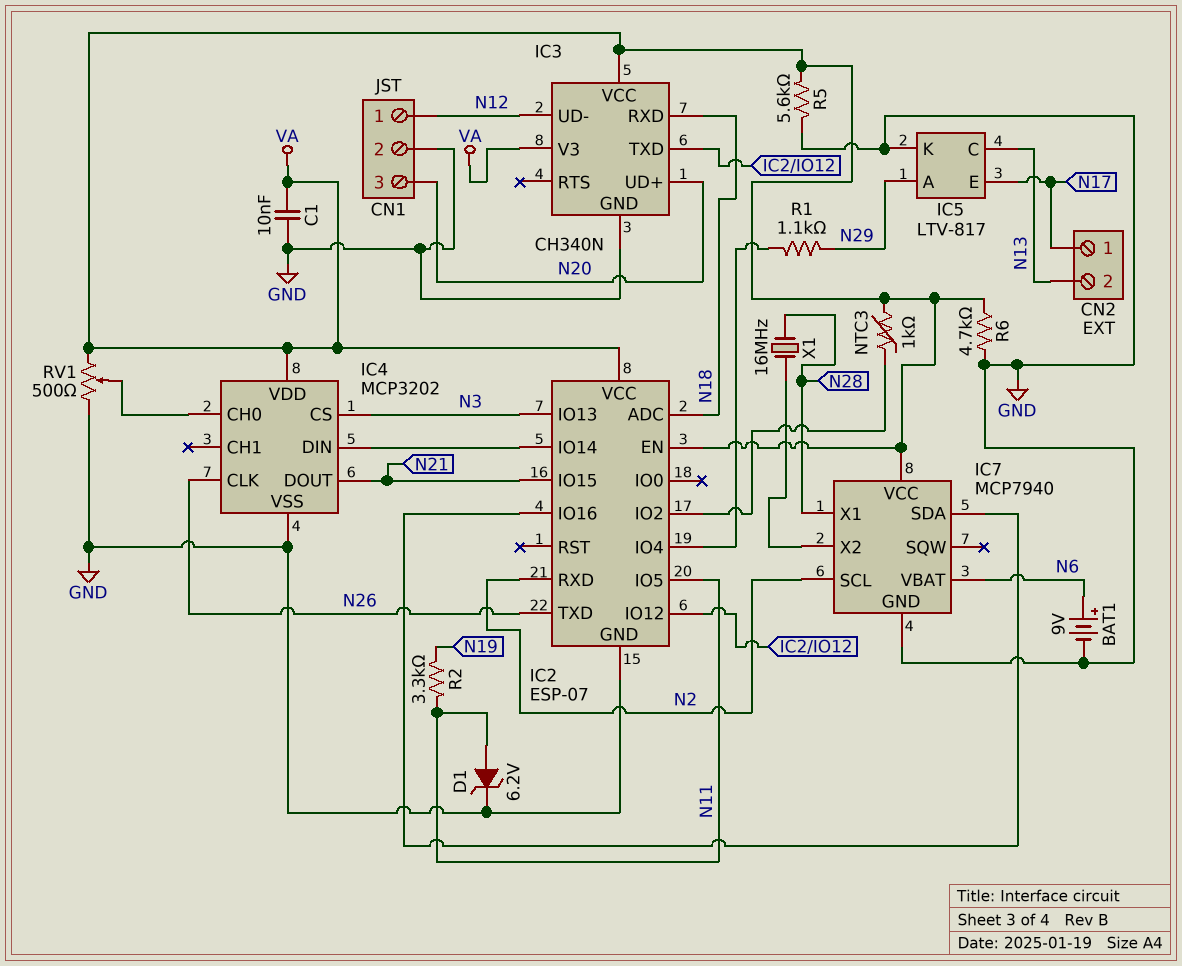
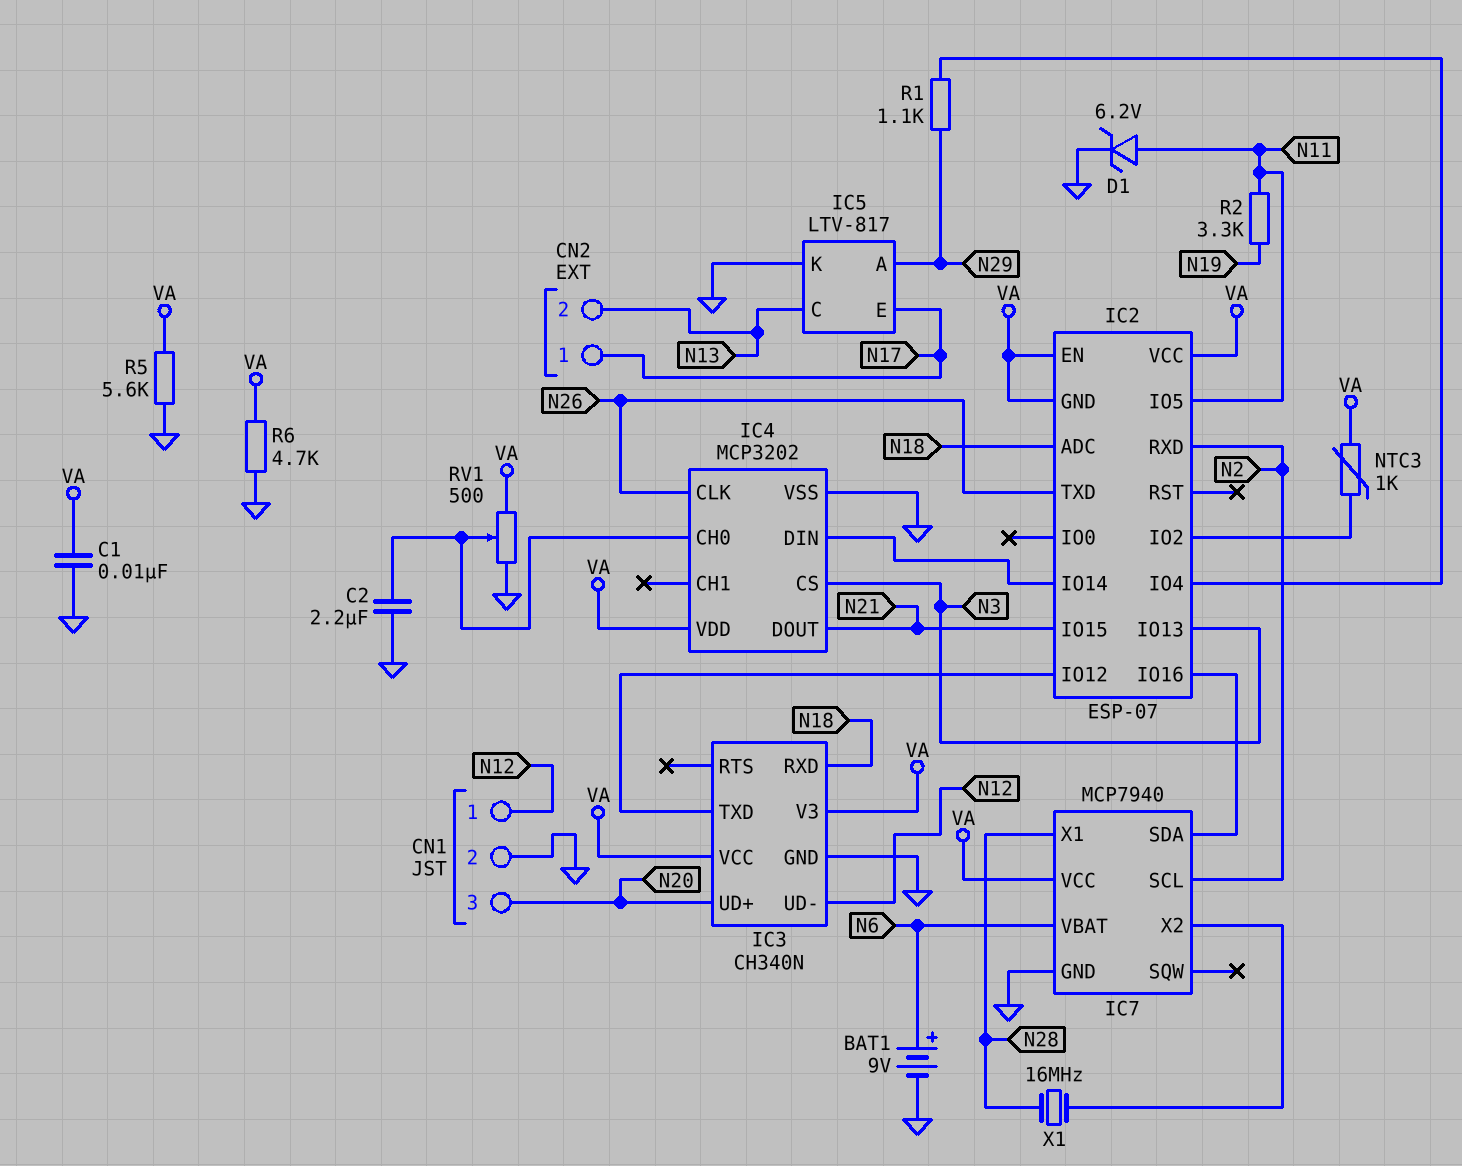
C2: none -> 2.2uF (GND, IC4/CH0)
IC2 pin GND: GND -> VA

